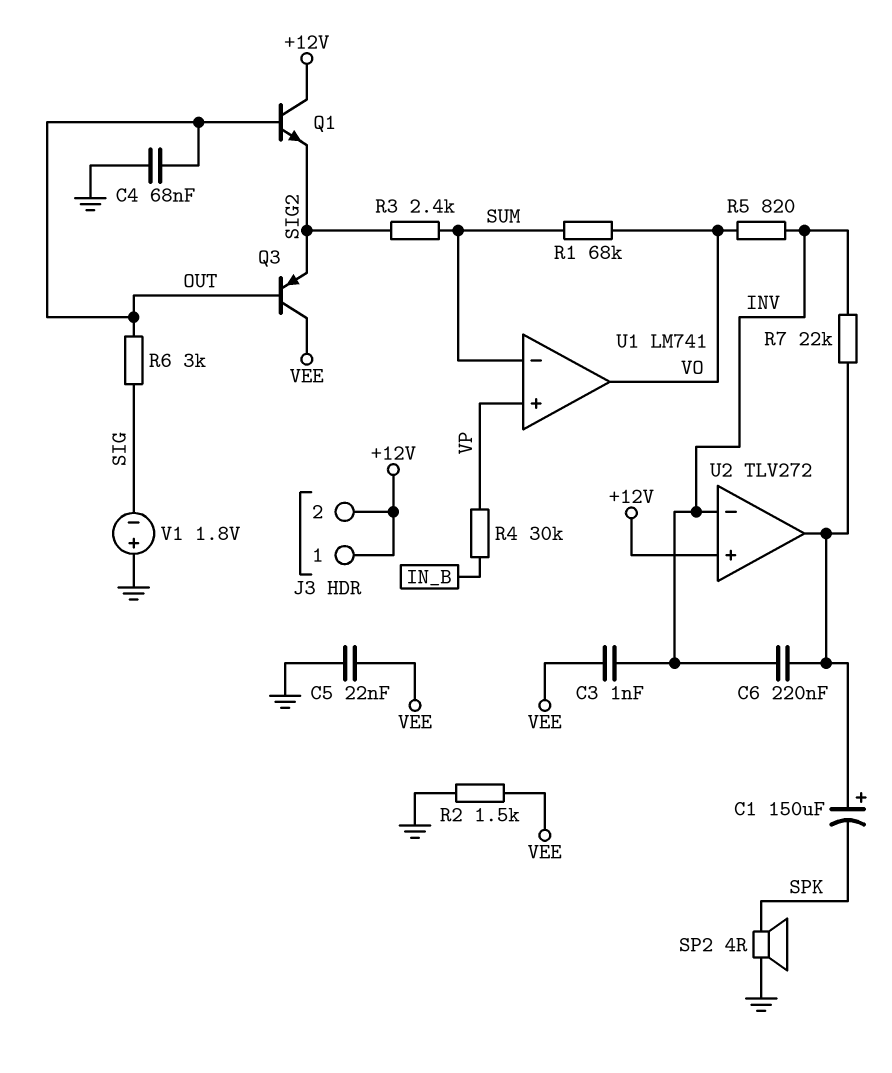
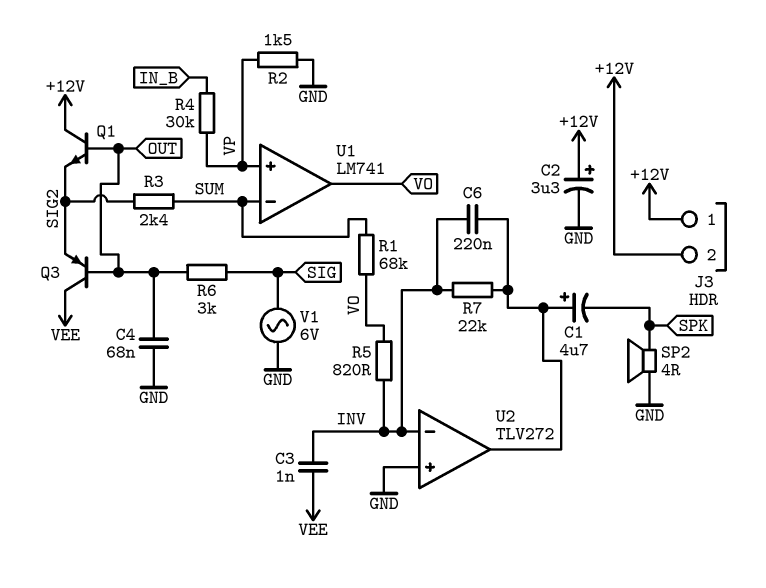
C1: 150uF (plus U2/out, minus SPK) -> 4.7uF (plus U2/out, minus SPK)
C2: none -> 3.3uF (plus +12V, minus GND)
C5: 22nF (GND, VEE) -> none
R2: 1.5k (GND, VEE) -> 1.5k (GND, VP)
U2 pin in+: +12V -> GND
V1: 1.8V (plus GND, minus SIG) -> AC 6V (GND, SIG)

